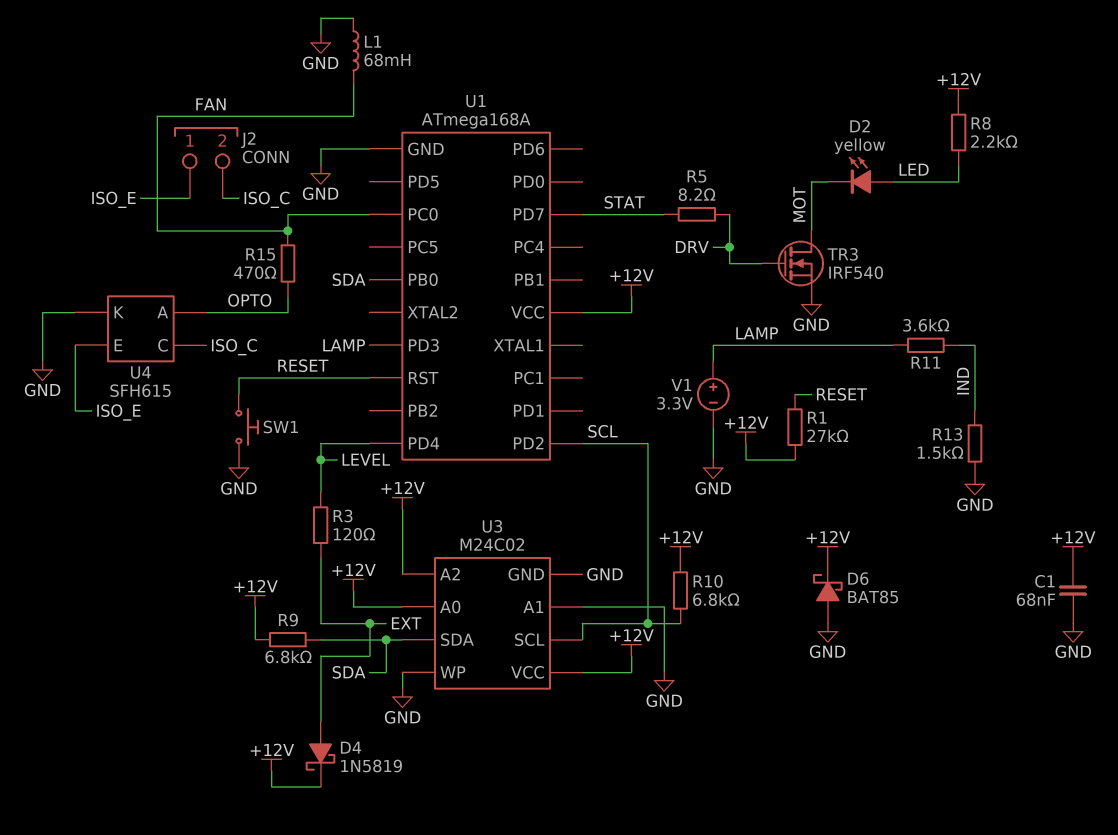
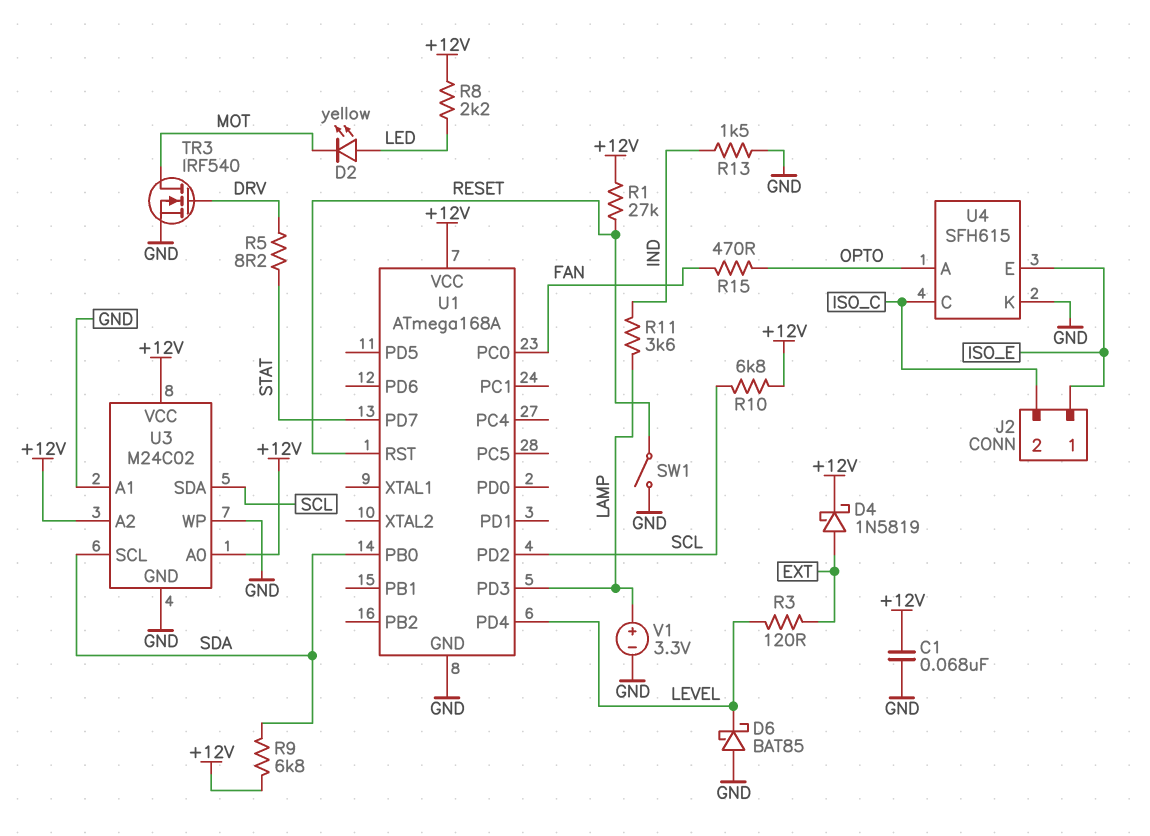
D6: schottky BAT85 (A GND, K +12V) -> schottky BAT85 (A GND, K LEVEL)
L1: 68mH (FAN, GND) -> none
SW1: button (GND, RESET) -> switch (GND, RESET)
U3 pin SCL: SCL -> SDA
U3 pin SDA: SDA -> SCL

